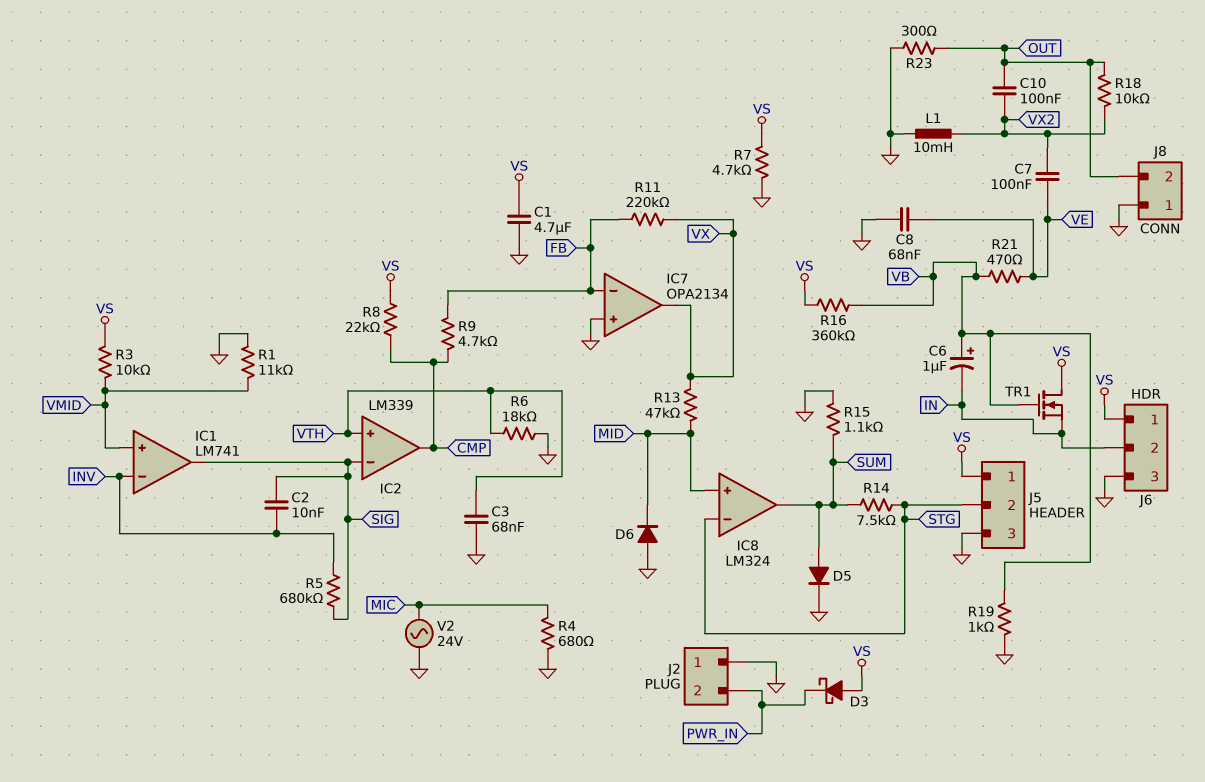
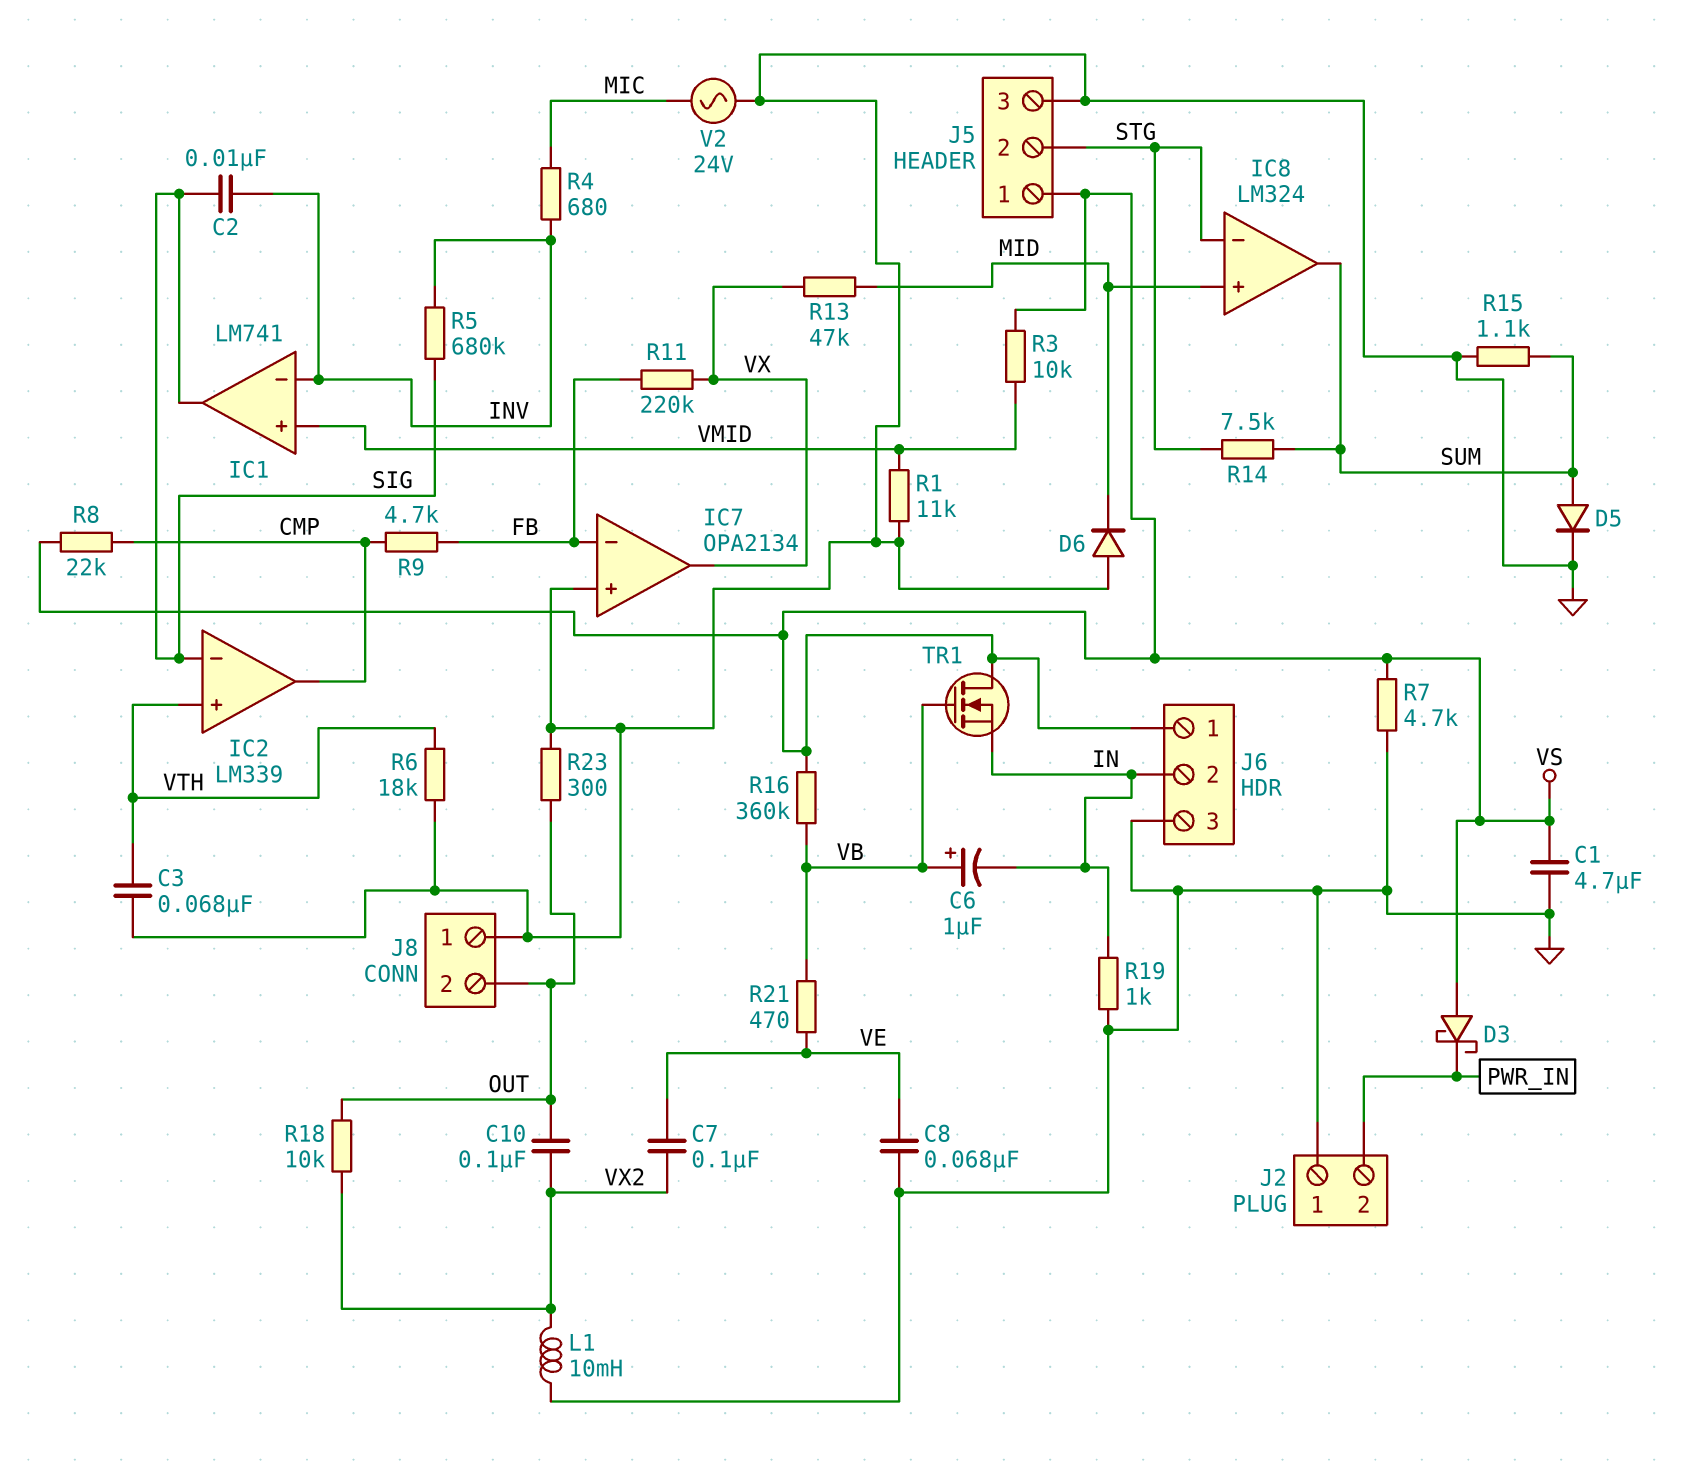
R4: 680 (GND, MIC) -> 680 (INV, MIC)
R19: 1k (GND, VB) -> 1k (GND, IN)

